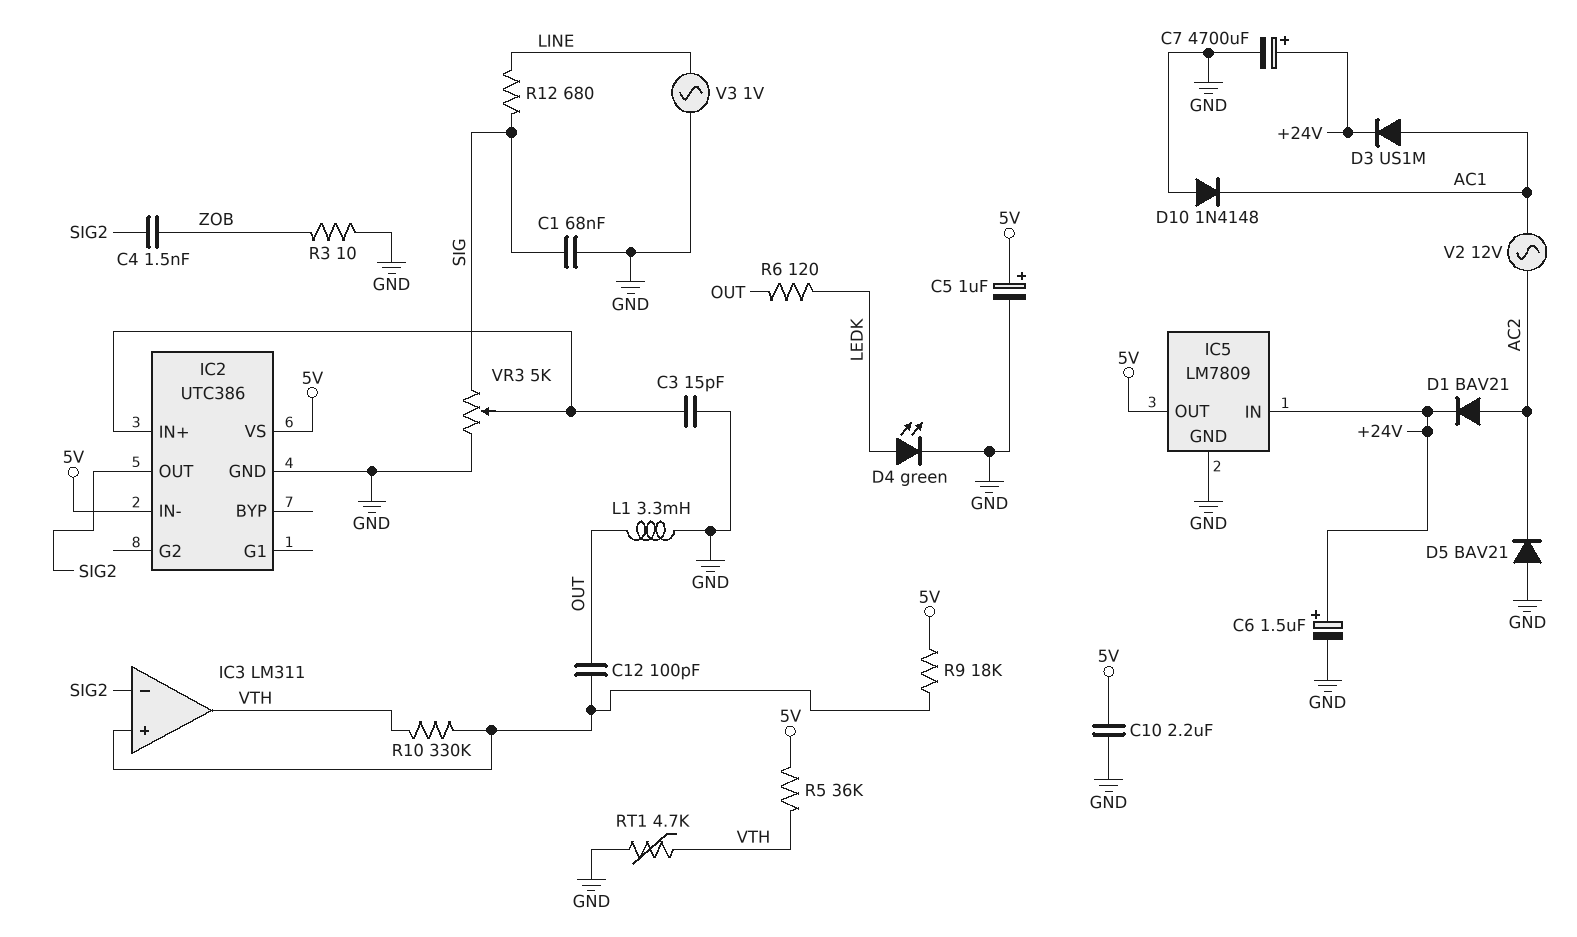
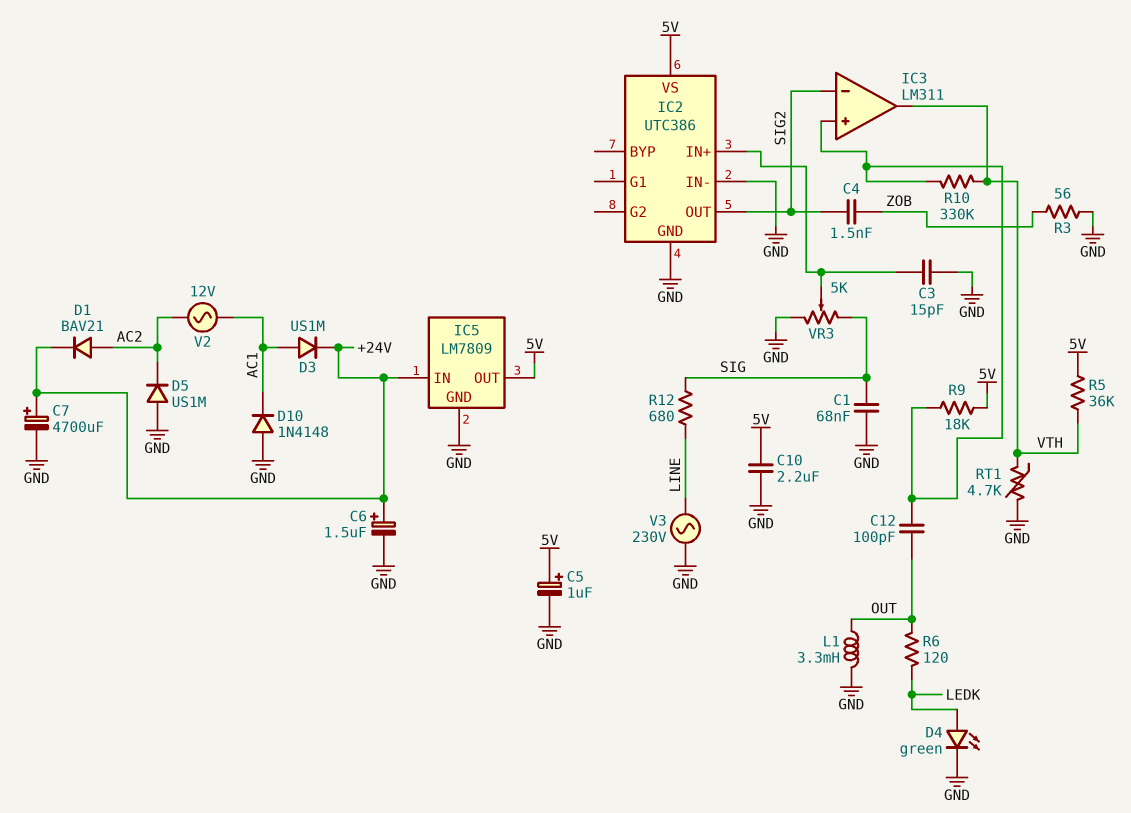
D5: diode BAV21 (A GND, K AC2) -> diode US1M (A GND, K AC2)
IC2 pin IN-: 5V -> GND
R3: 10 (GND, ZOB) -> 56 (GND, ZOB)
V3: AC 1V (GND, LINE) -> AC 230V (GND, LINE)

